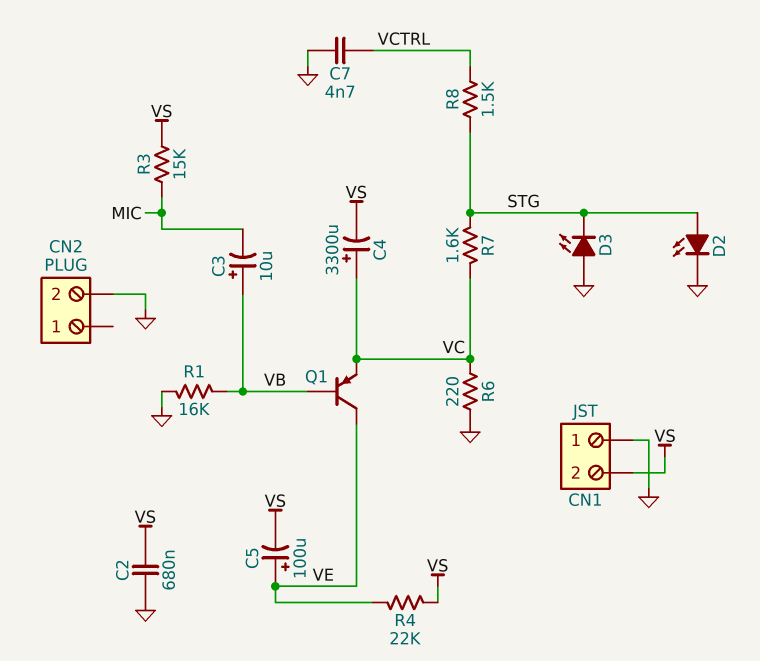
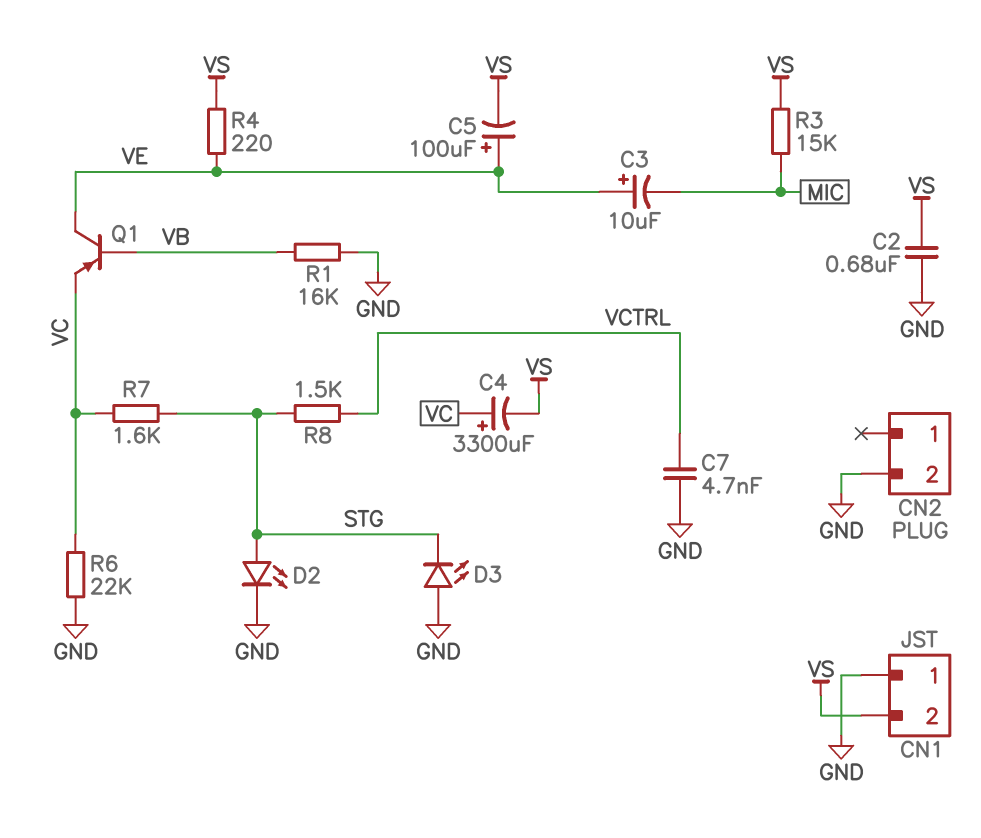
C3: 10uF (plus VB, minus MIC) -> 10uF (plus VE, minus MIC)
R4: 22k (VE, VS) -> 220 (VE, VS)
R6: 220 (GND, VC) -> 22k (GND, VC)

